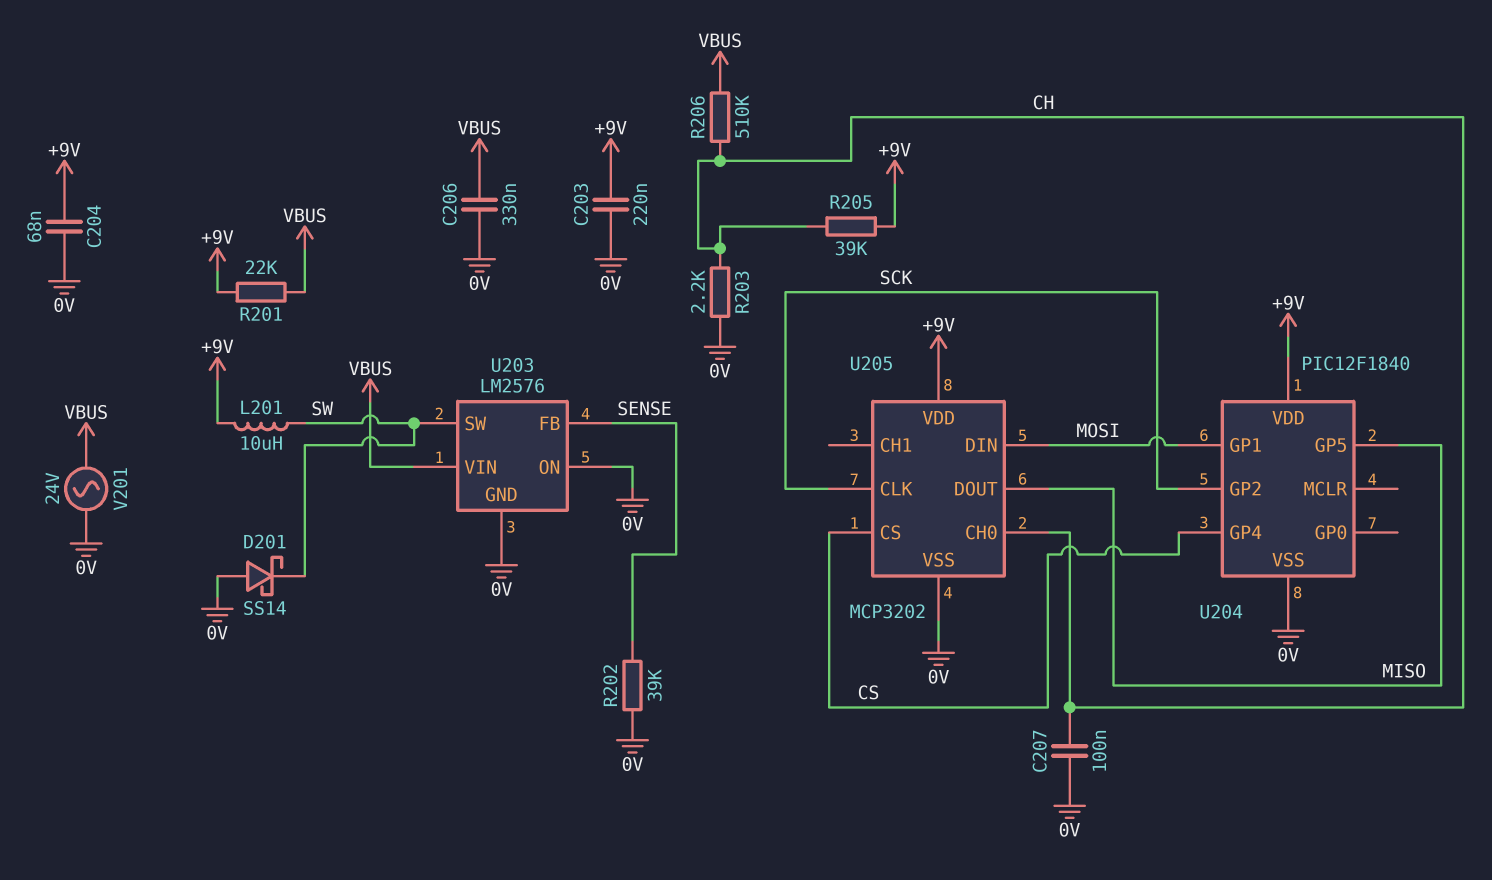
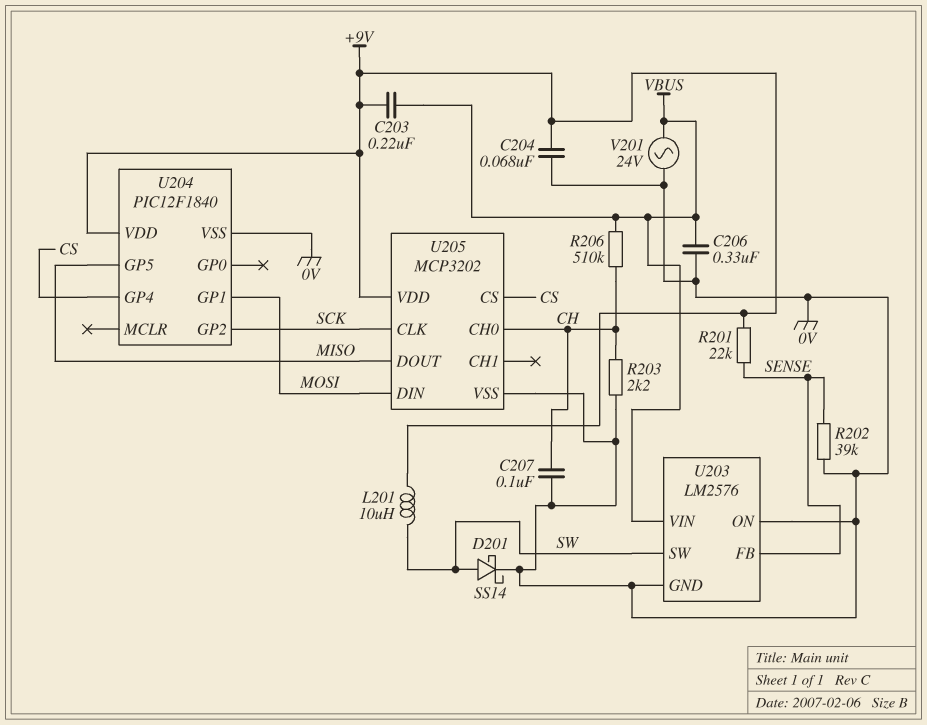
C203: 220nF (+9V, 0V) -> 220nF (+9V, VBUS)
D201: schottky SS14 (A 0V, K SW) -> schottky SS14 (A SW, K 0V)
R201: 22k (+9V, VBUS) -> 22k (+9V, SENSE)
R205: 39k (+9V, CH) -> none

